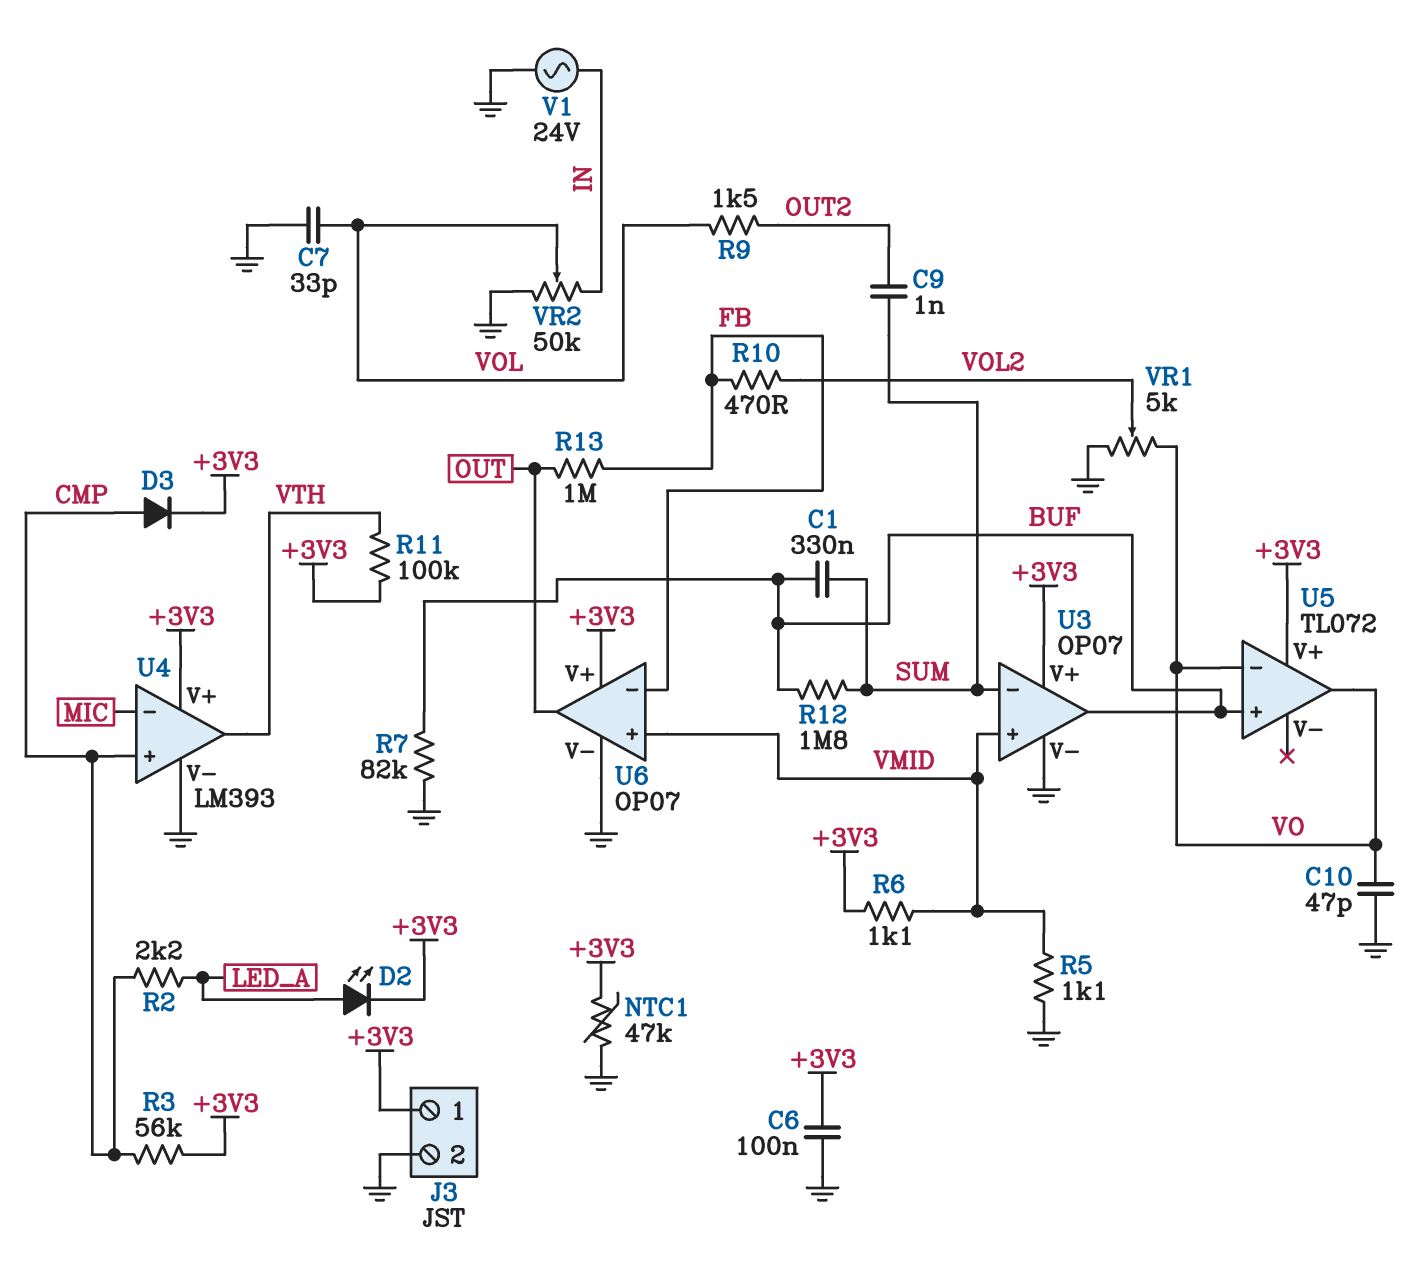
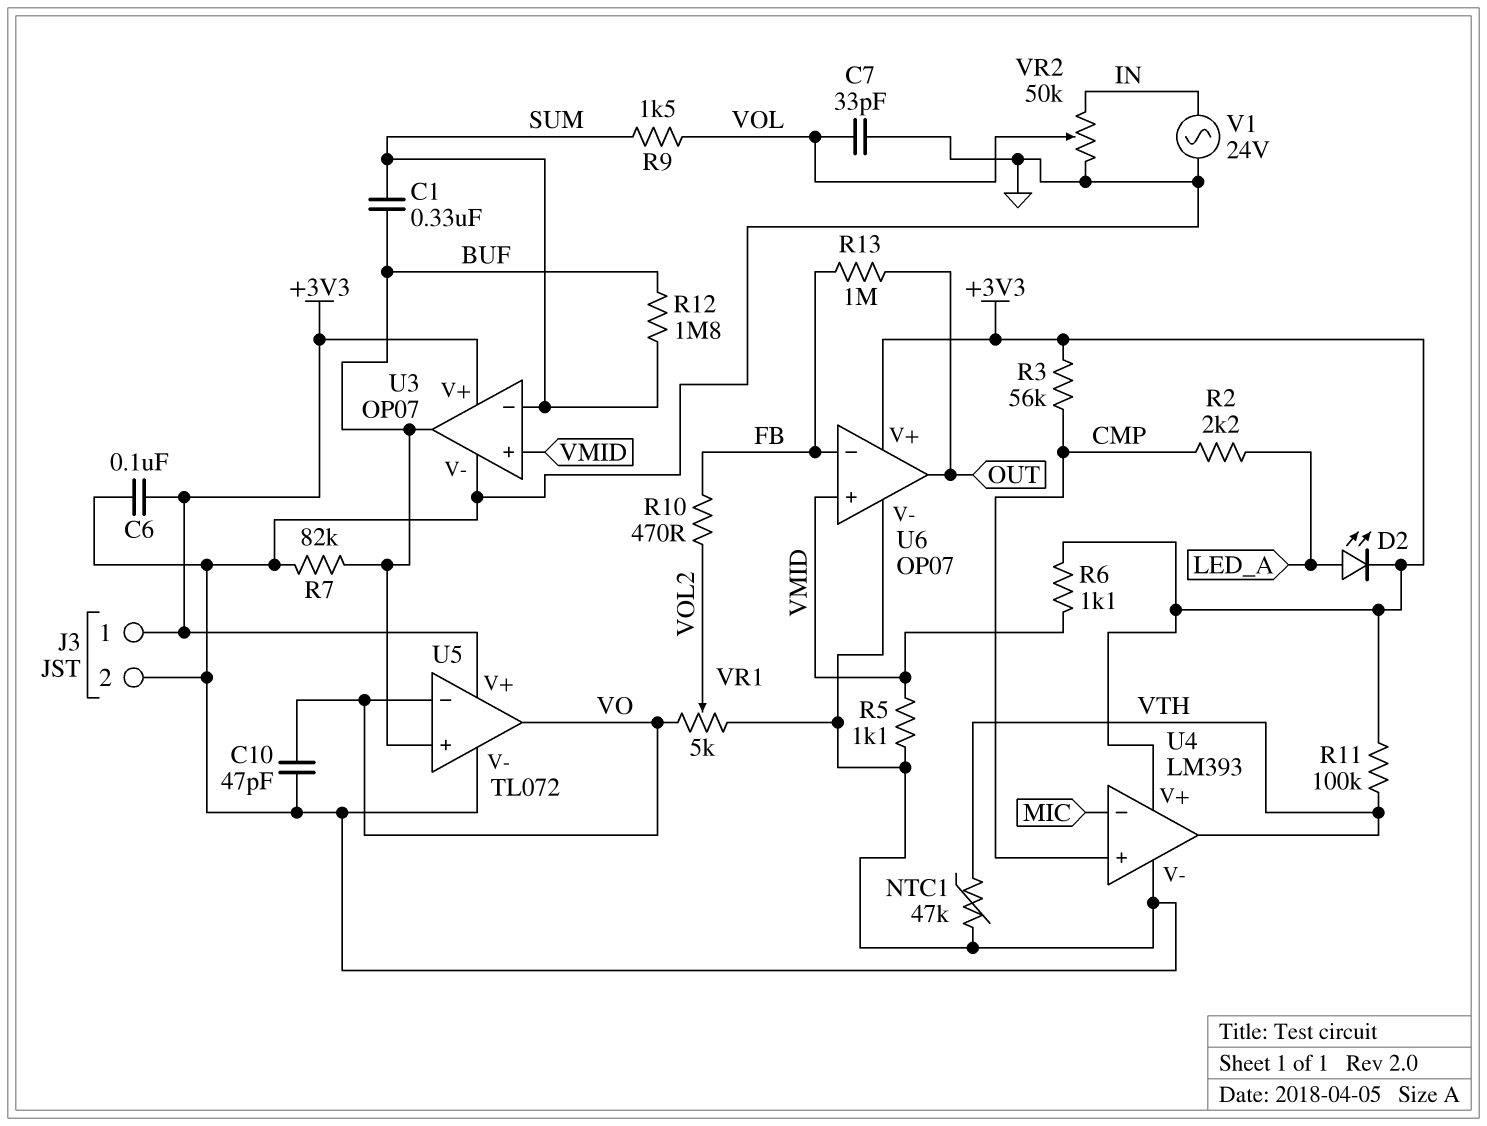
C9: 1nF (OUT2, SUM) -> none
D3: diode (A CMP, K +3V3) -> none
NTC1: 47k (+3V3, GND) -> 47k (GND, VTH)
R9: 1.5k (OUT2, VOL) -> 1.5k (SUM, VOL)
U5 pin V-: none -> GND

